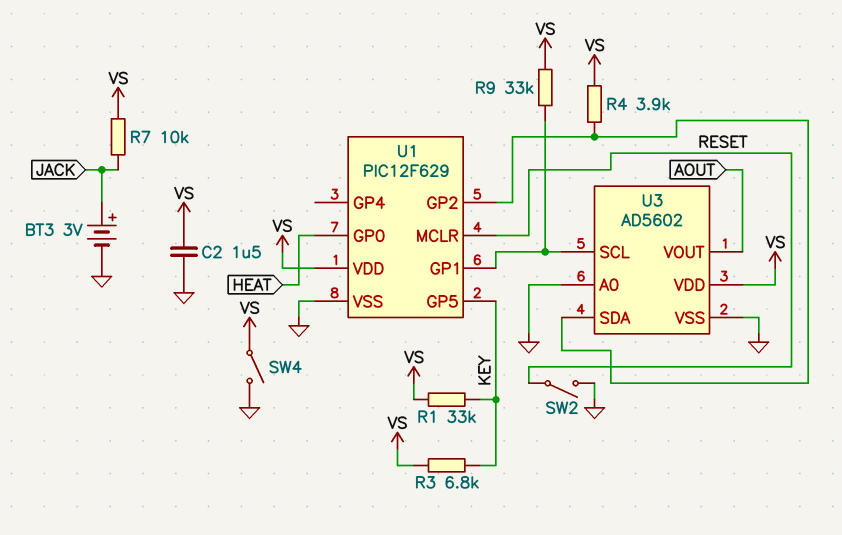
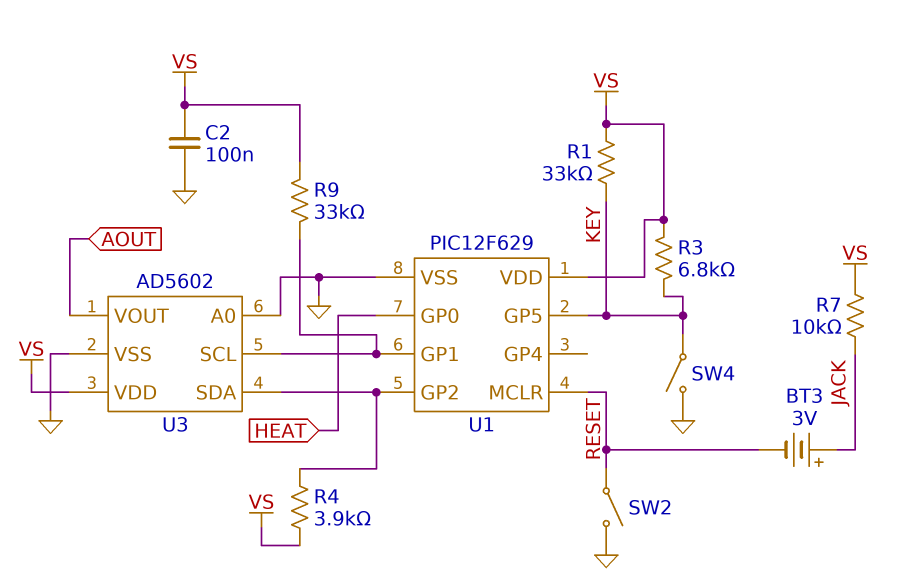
BT3: 3V (plus JACK, minus GND) -> 3V (plus JACK, minus RESET)
C2: 1.5uF (GND, VS) -> 100nF (GND, VS)
SW4: switch (GND, VS) -> switch (GND, KEY)

